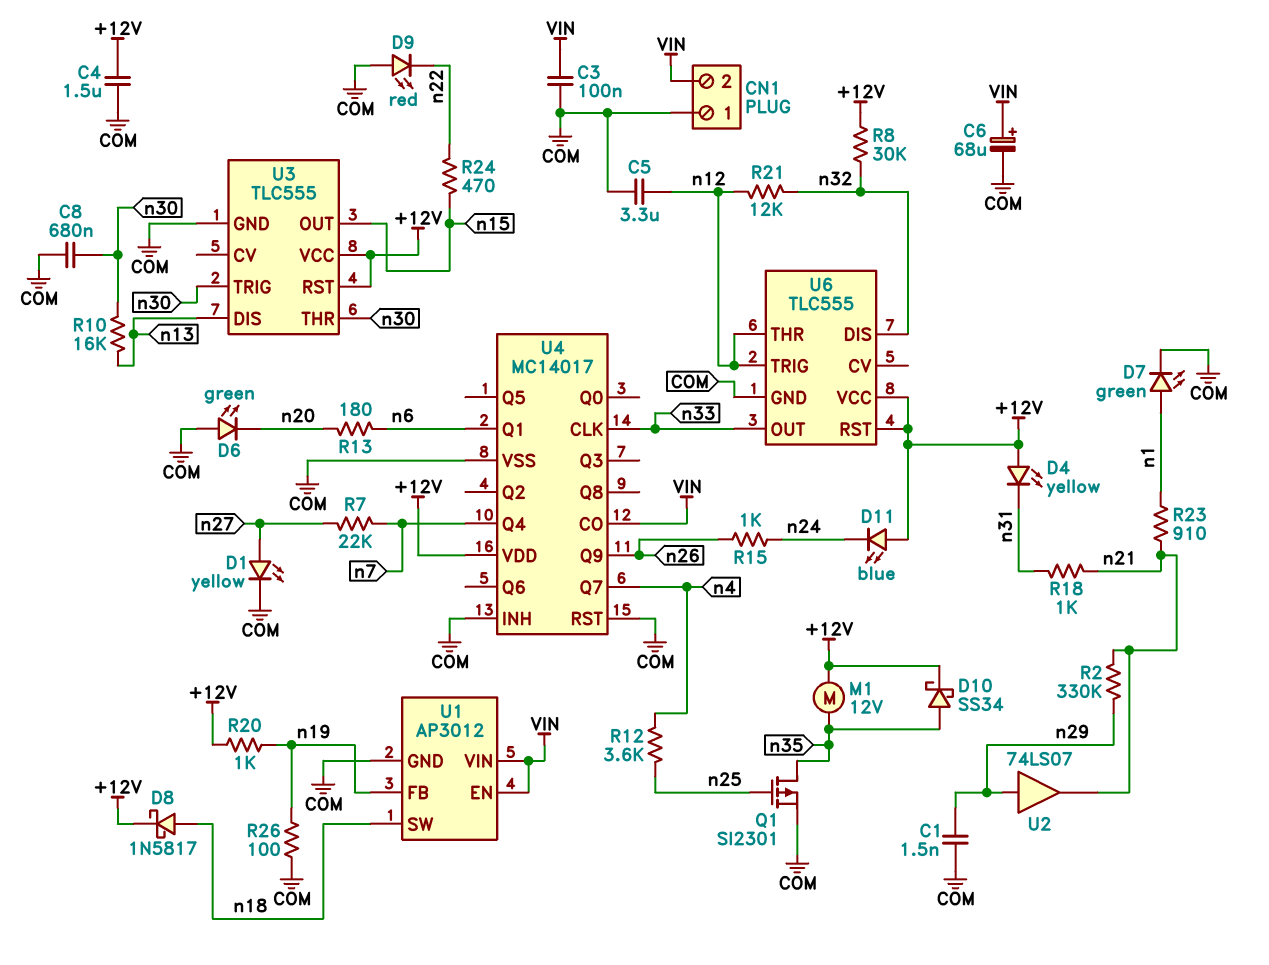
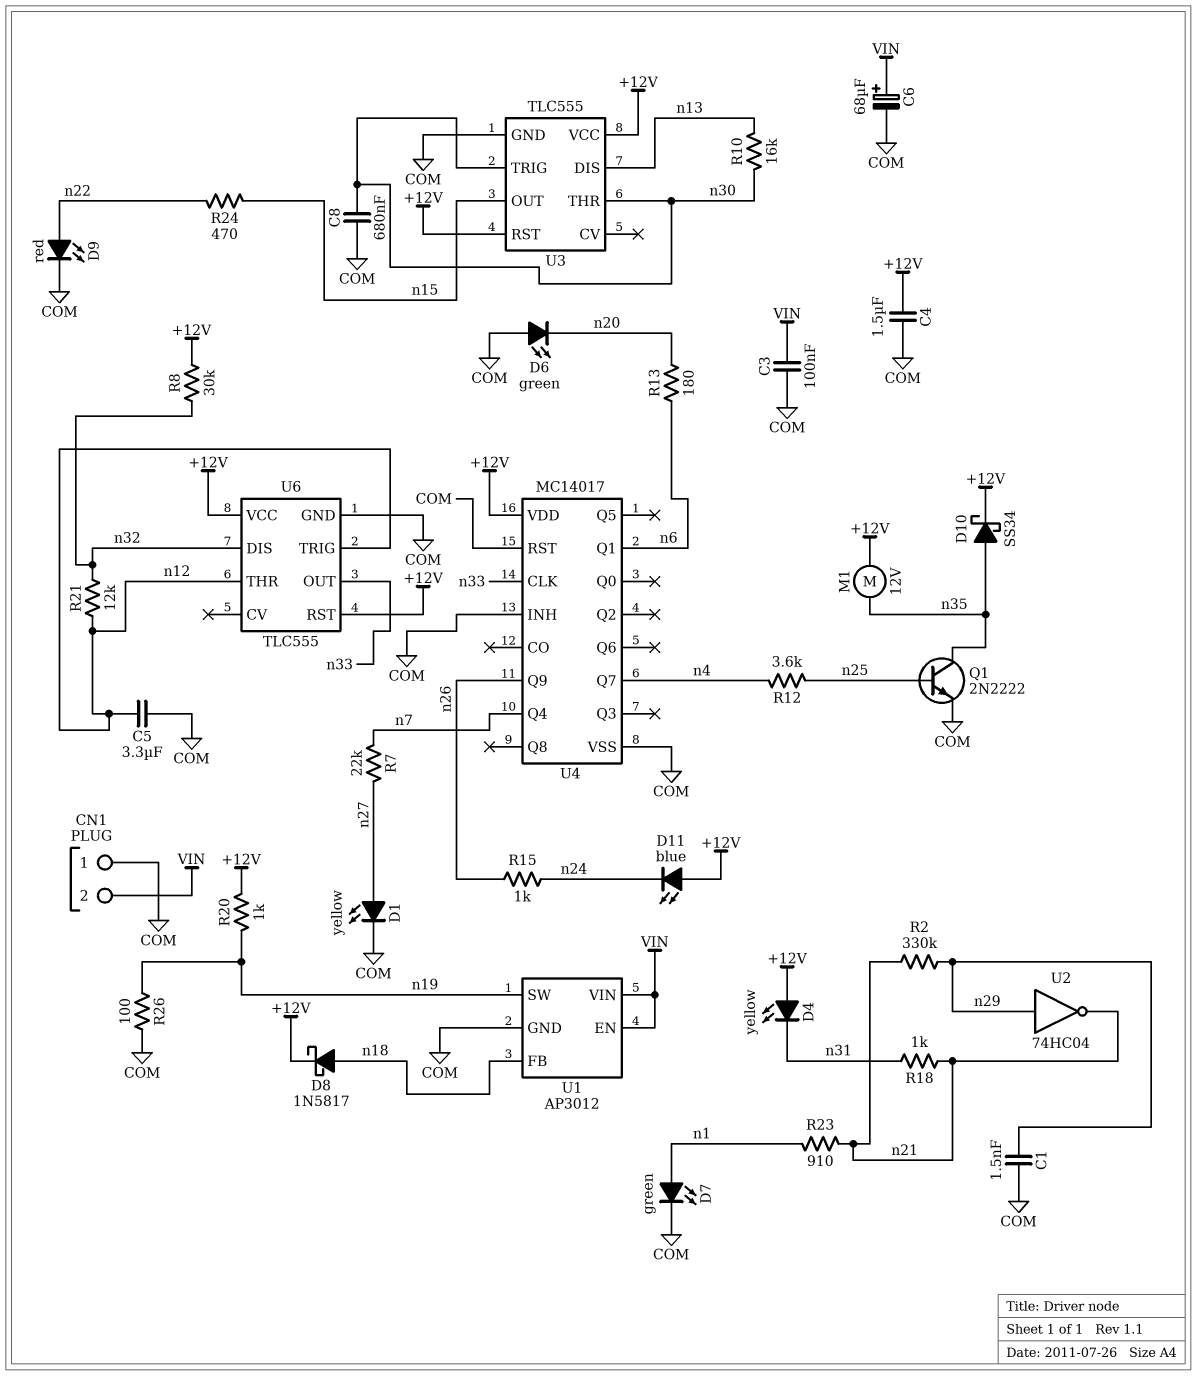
D9: LED red (A COM, K n22) -> LED red (A n22, K COM)
Q1: PMOS SI2301 (G n25, D n35, S COM) -> NPN 2N2222 (B n25, C n35, E COM)
U1 pin FB: n19 -> n18
U1 pin SW: n18 -> n19
U2: buffer 74LS07 (in n29, out n21) -> NOT 74HC04 (in n29, out n21)
U4 pin CO: VIN -> none

